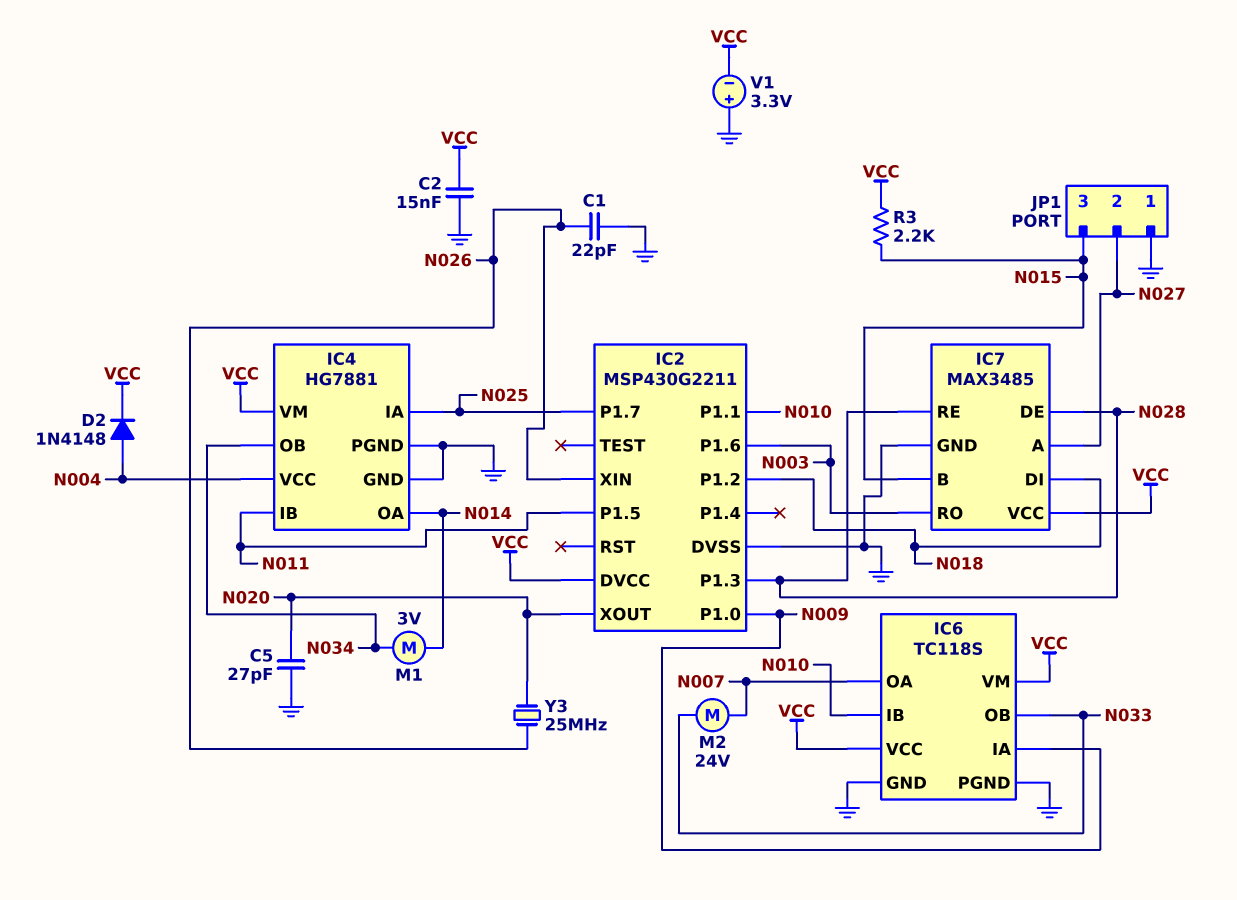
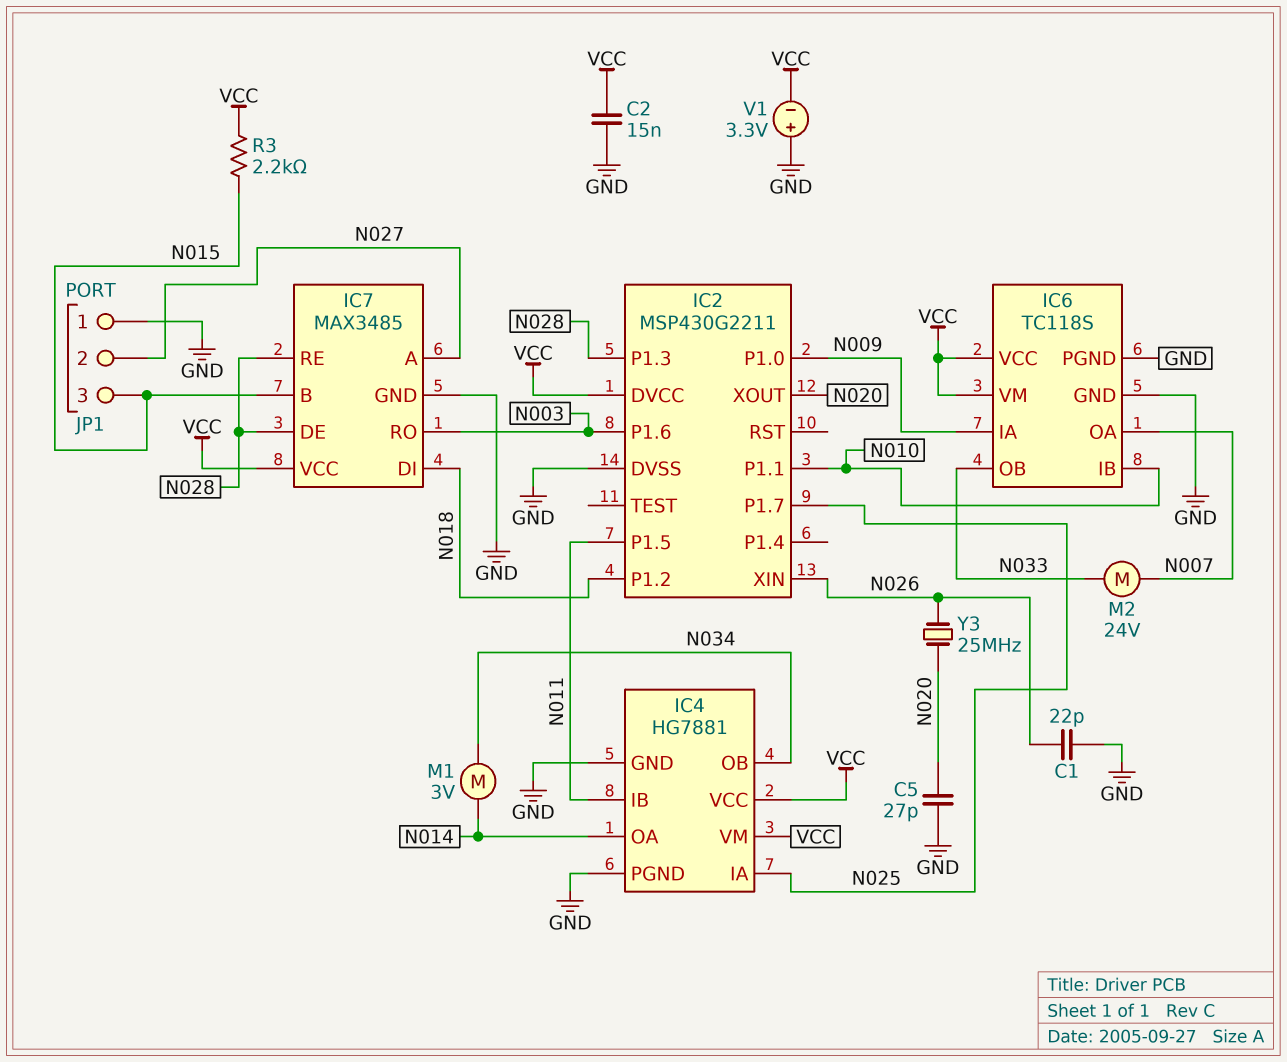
D2: diode 1N4148 (A N004, K VCC) -> none
IC4 pin VCC: N004 -> VCC

